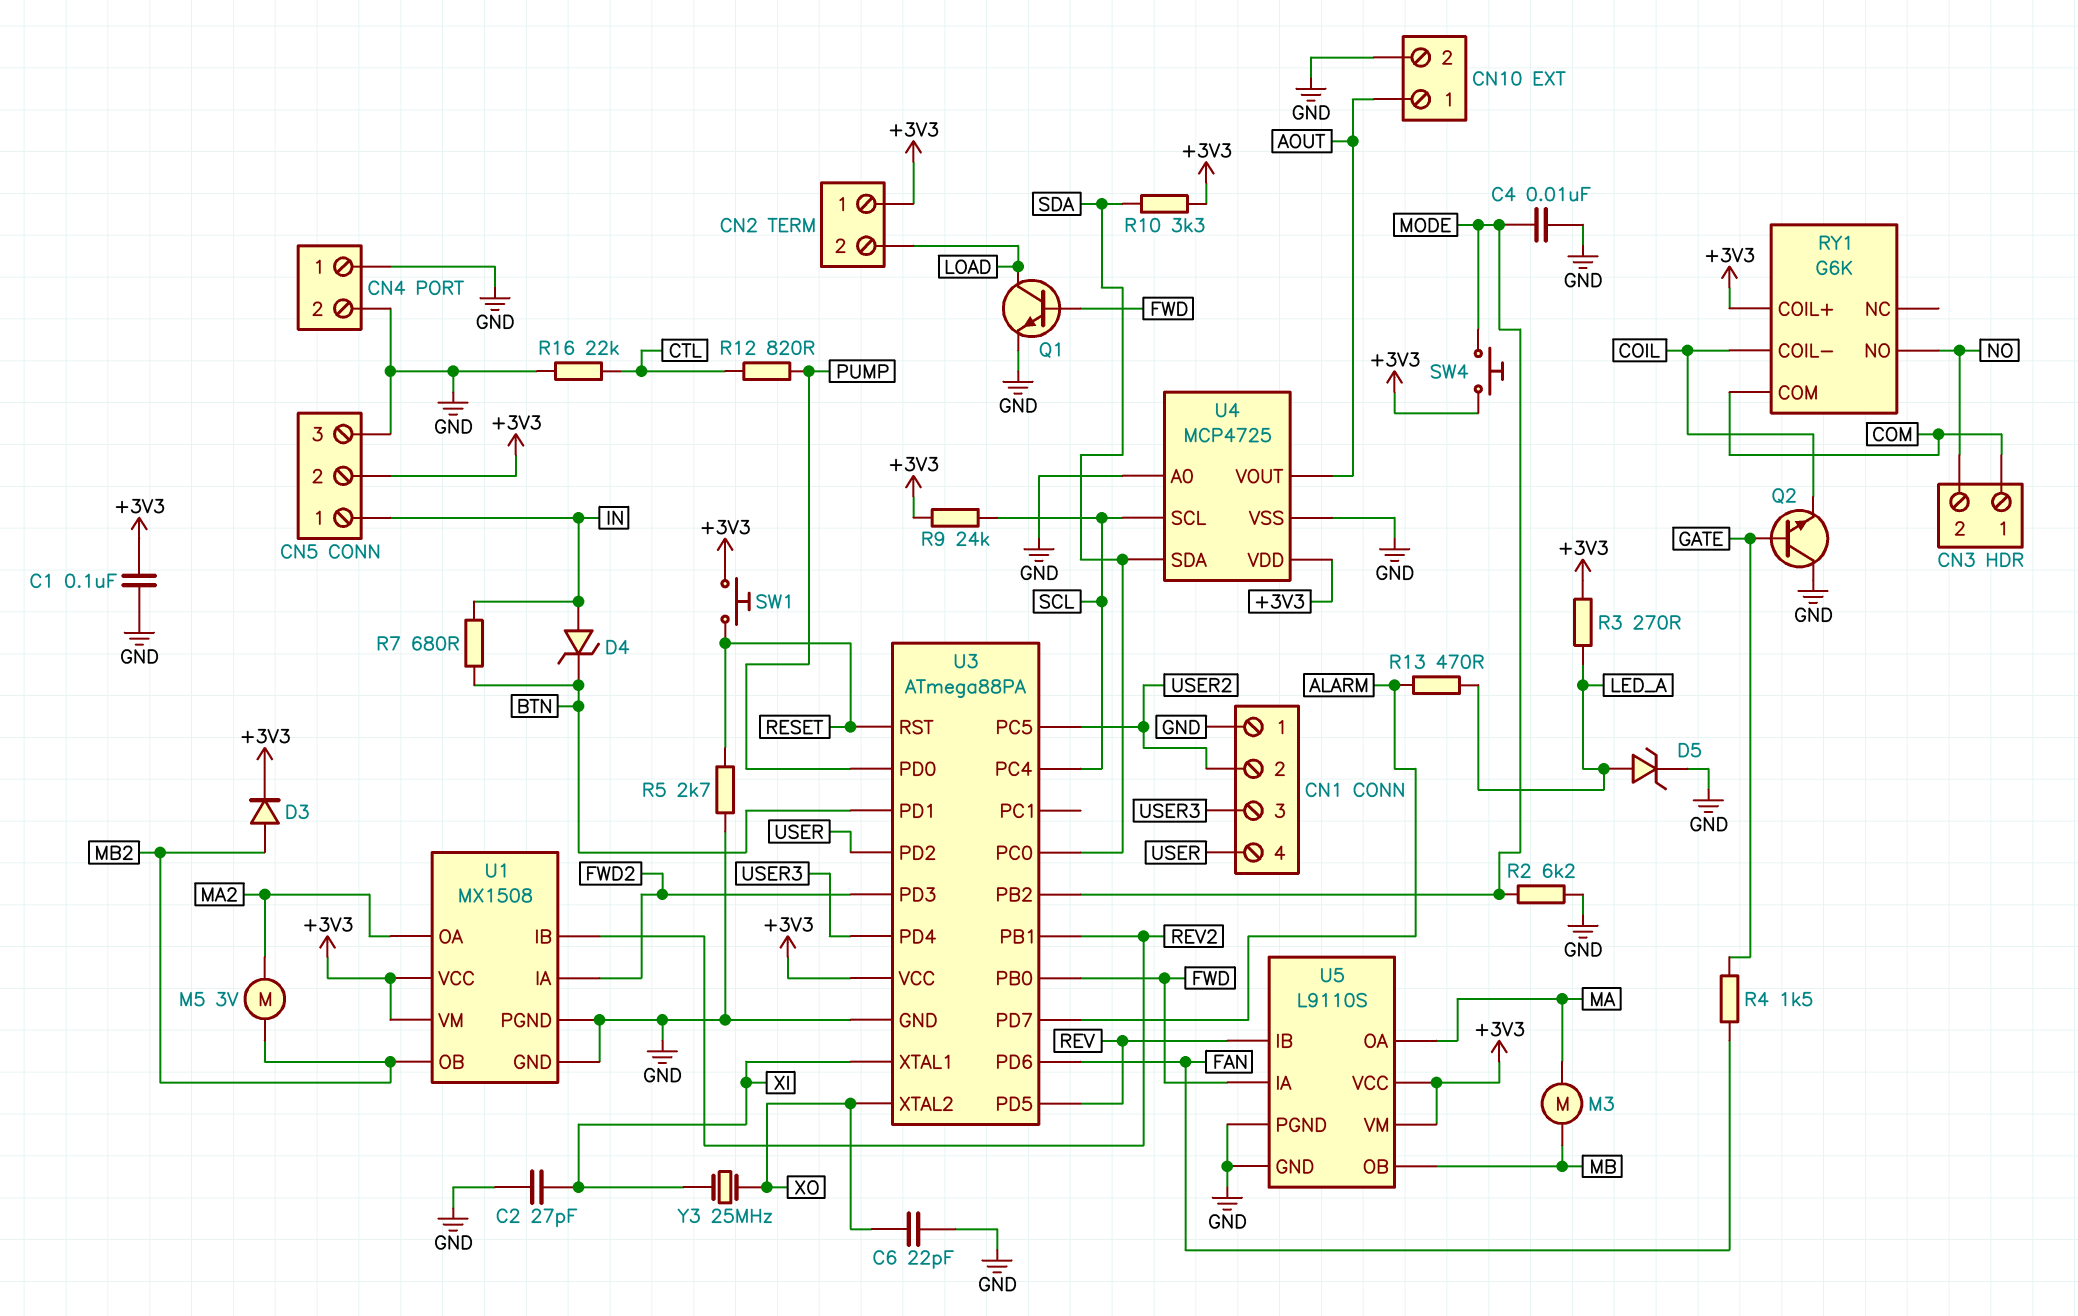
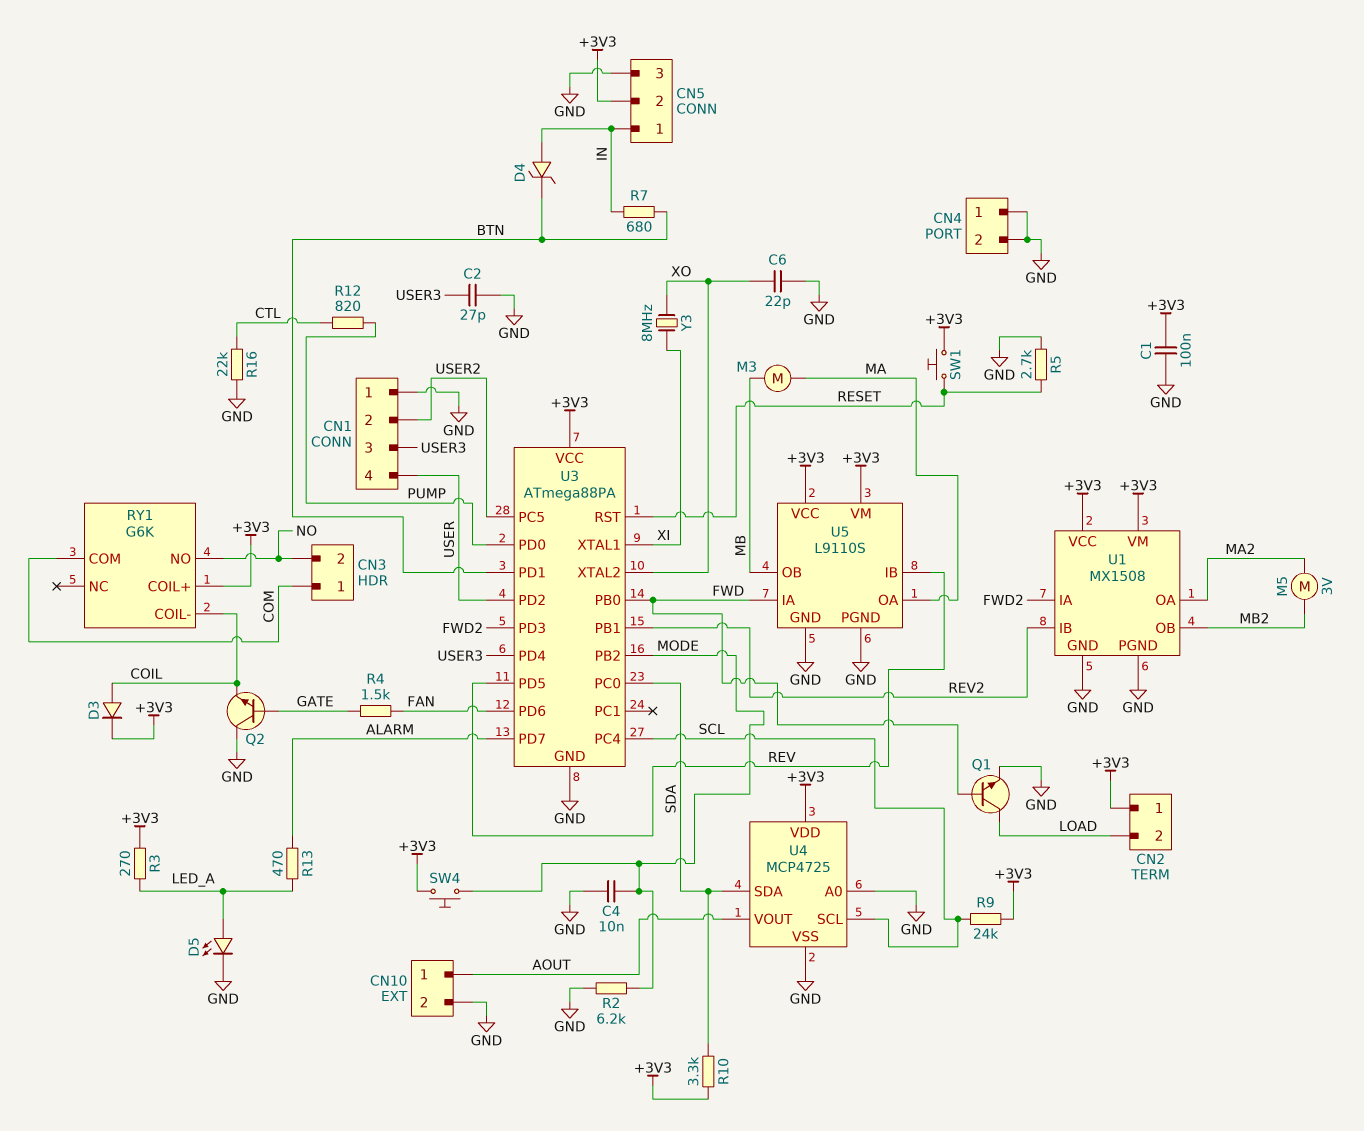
C2: 27pF (GND, XI) -> 27pF (GND, USER3)
D3: diode (A MB2, K +3V3) -> diode (A COIL, K +3V3)
D5: zener (A LED_A, K GND) -> LED (A LED_A, K GND)
Y3: 25MHz (XI, XO) -> 8MHz (XI, XO)

